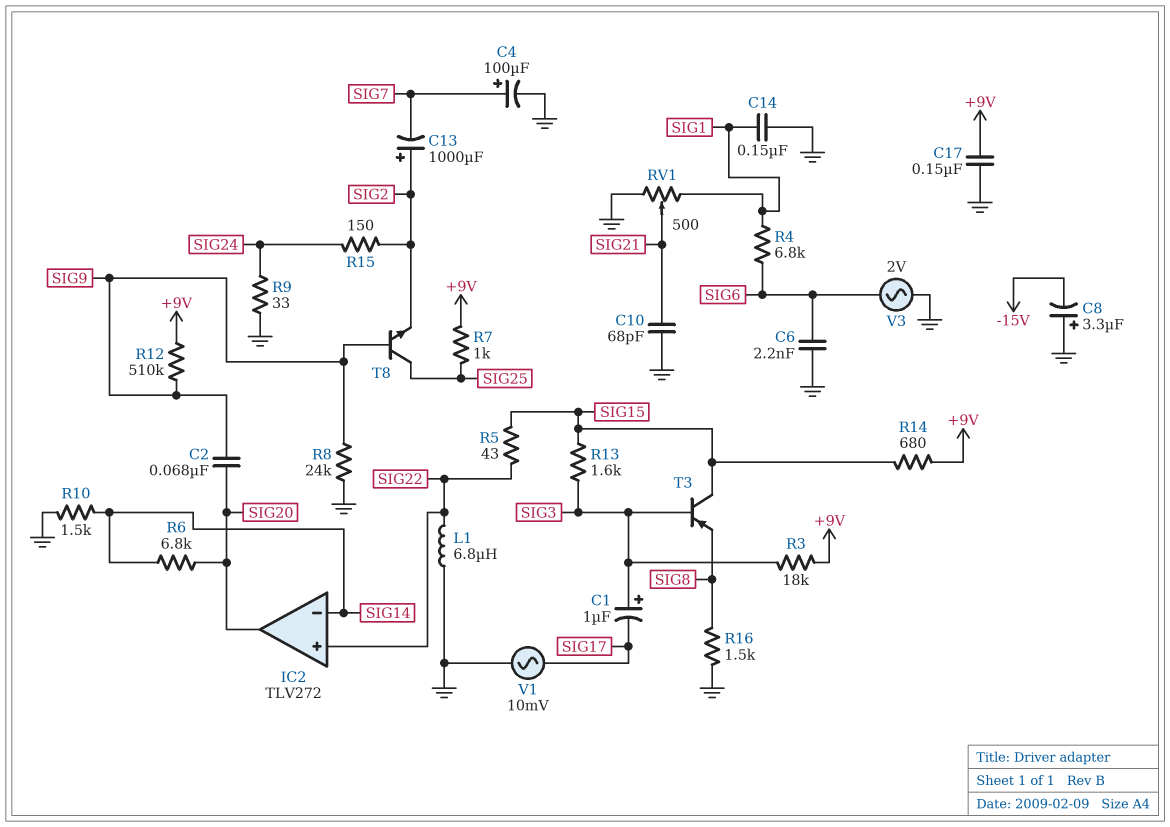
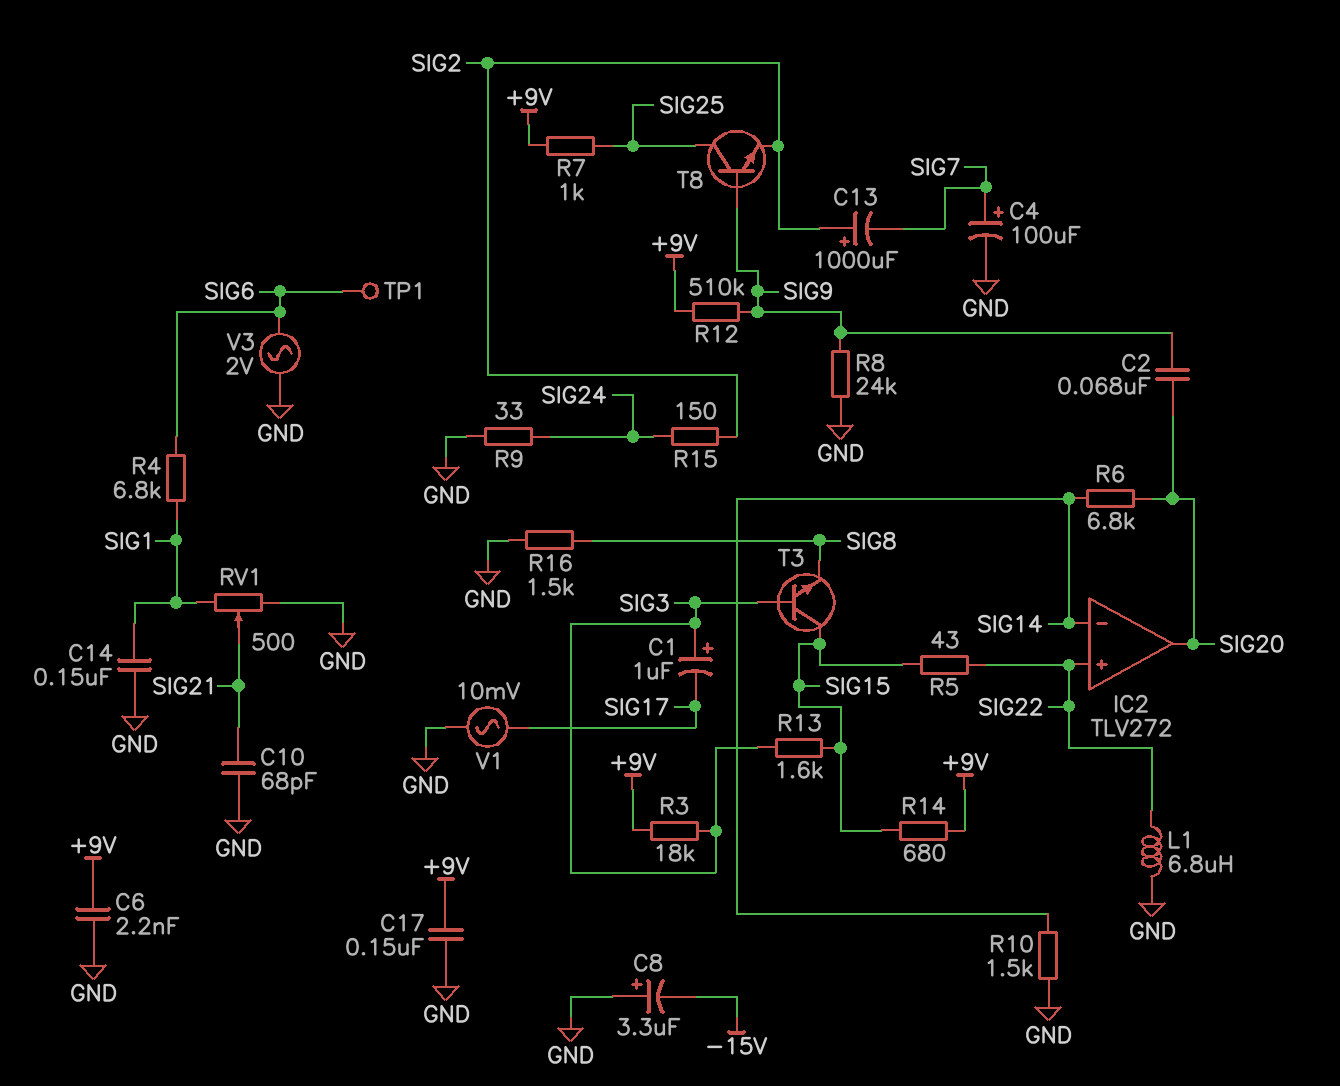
C6: 2.2nF (GND, SIG6) -> 2.2nF (+9V, GND)
T3: PNP (B SIG3, C SIG15, E SIG8) -> NPN (B SIG3, C SIG15, E SIG8)
TP1: none -> test point (SIG6)

